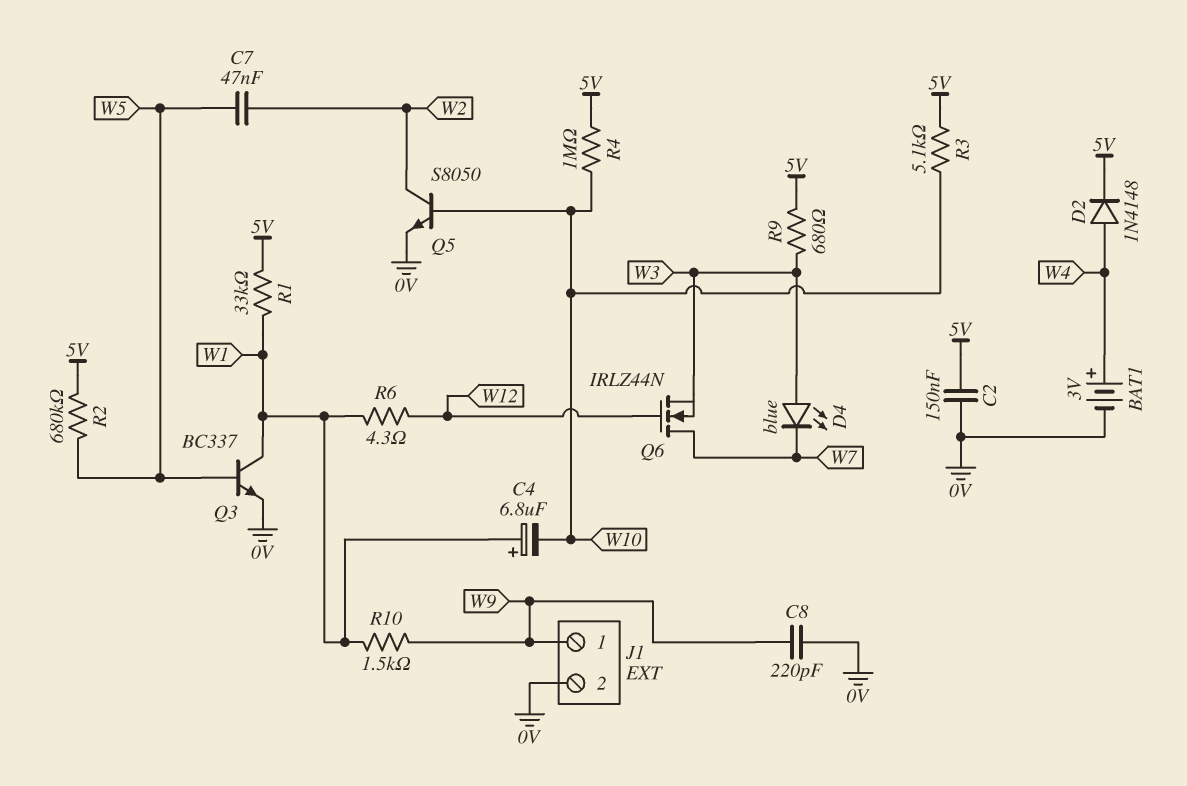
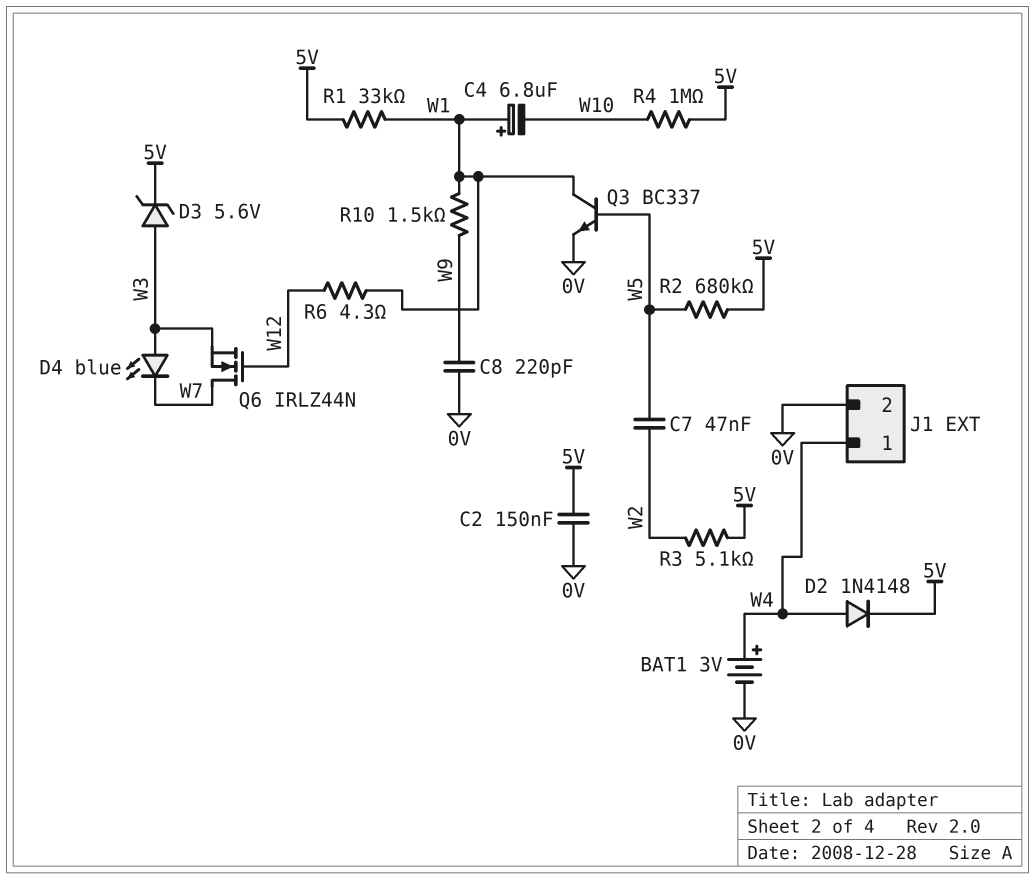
D3: none -> zener 5.6V (A W3, K 5V)
J1 pin 1: W9 -> W4
Q5: NPN S8050 (B W10, C W2, E 0V) -> none
R3: 5.1k (5V, W10) -> 5.1k (5V, W2)
R9: 680 (5V, W3) -> none

